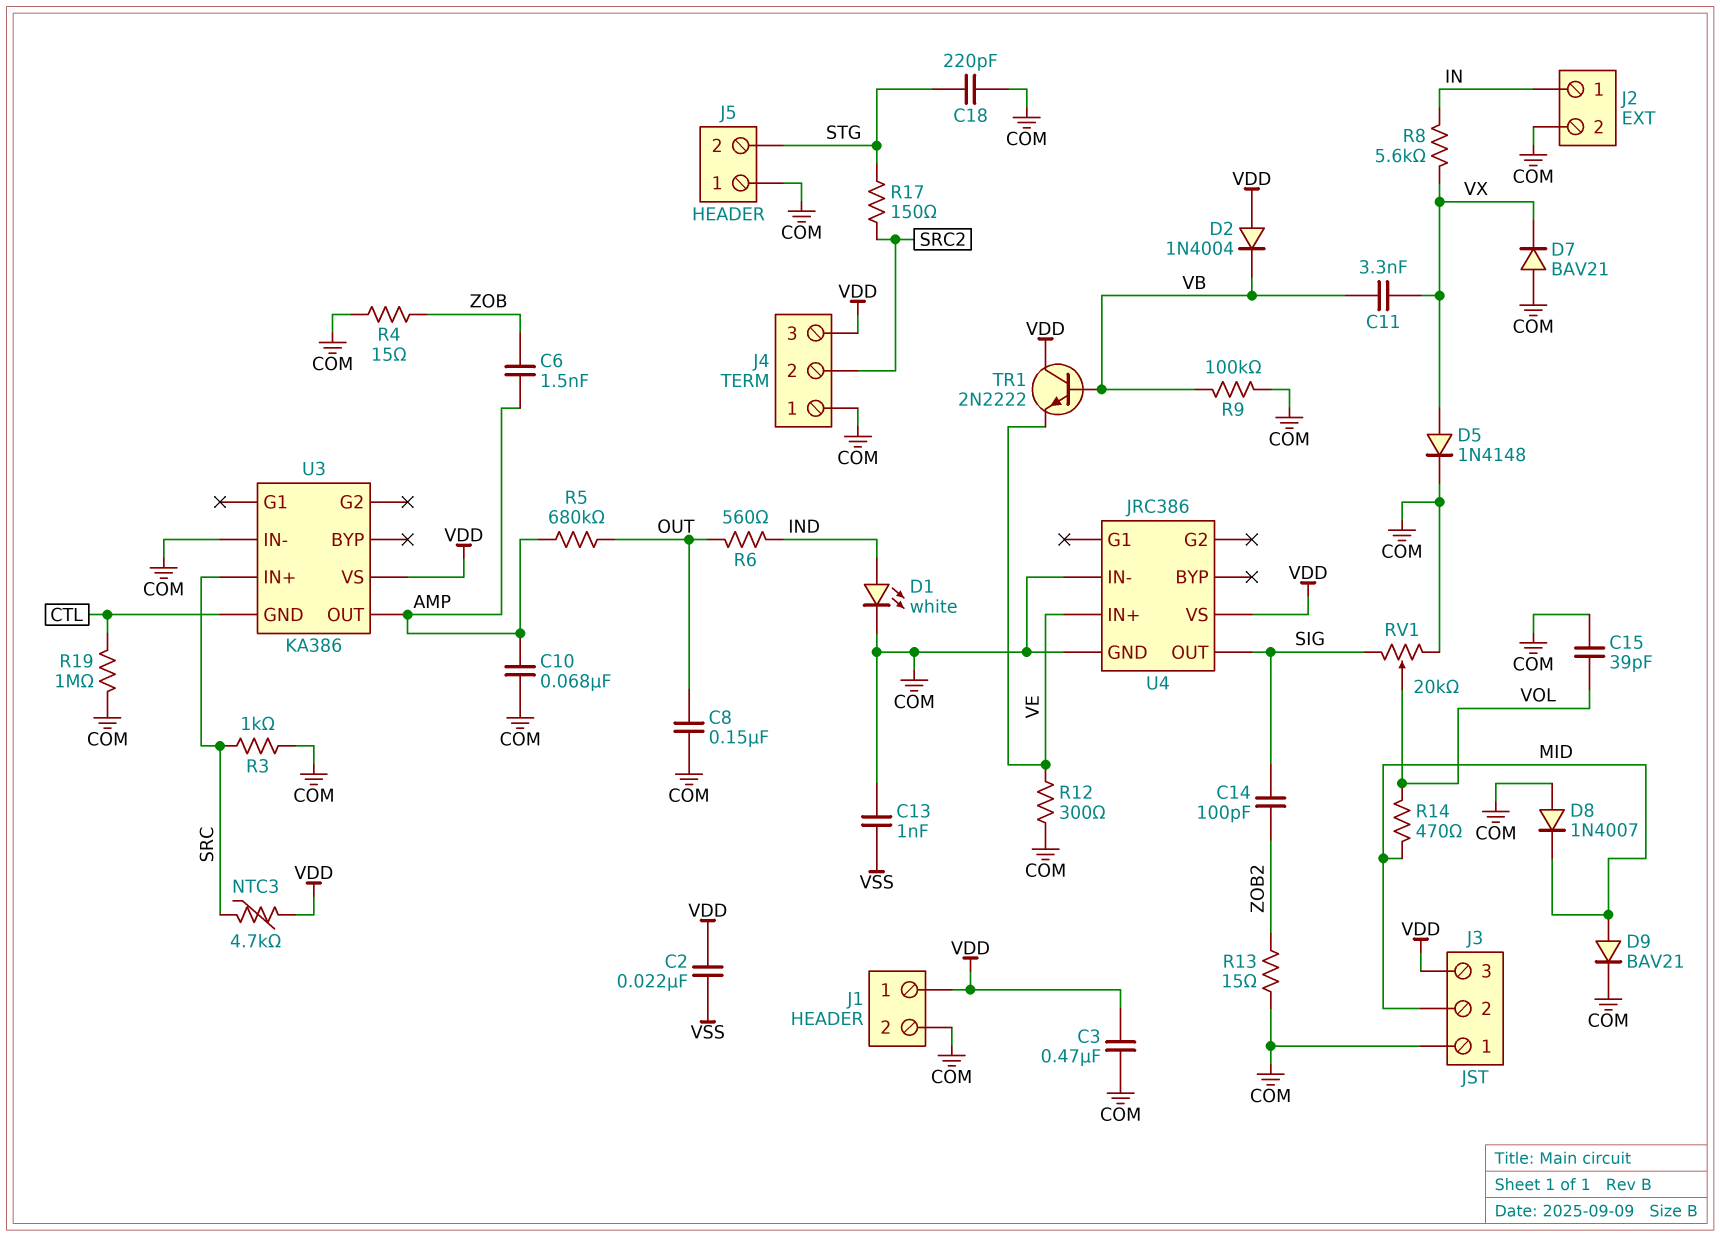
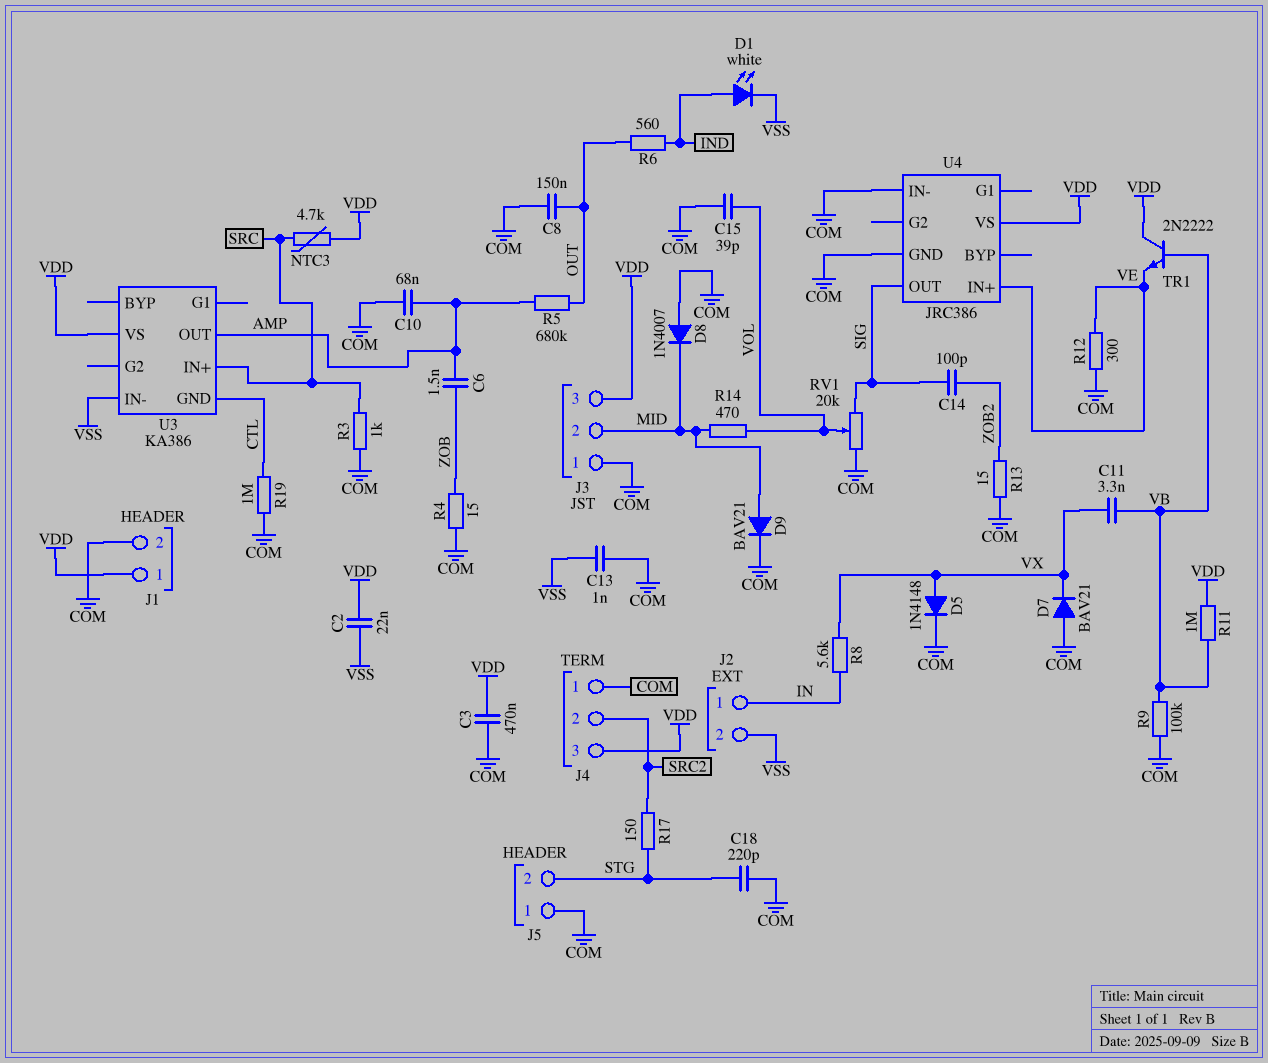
D1: LED white (A IND, K COM) -> LED white (A IND, K VSS)
D2: diode 1N4004 (A VDD, K VB) -> none
J2 pin 2: COM -> VSS
R11: none -> 1M (VB, VDD)
U3 pin IN-: COM -> VSS

